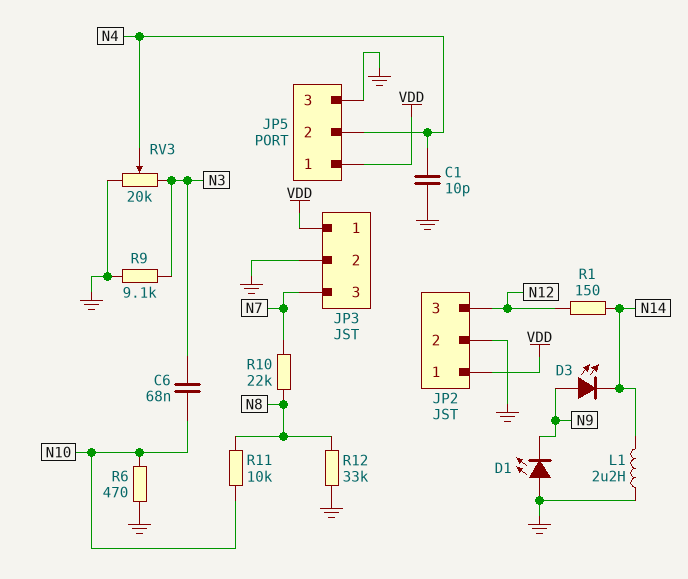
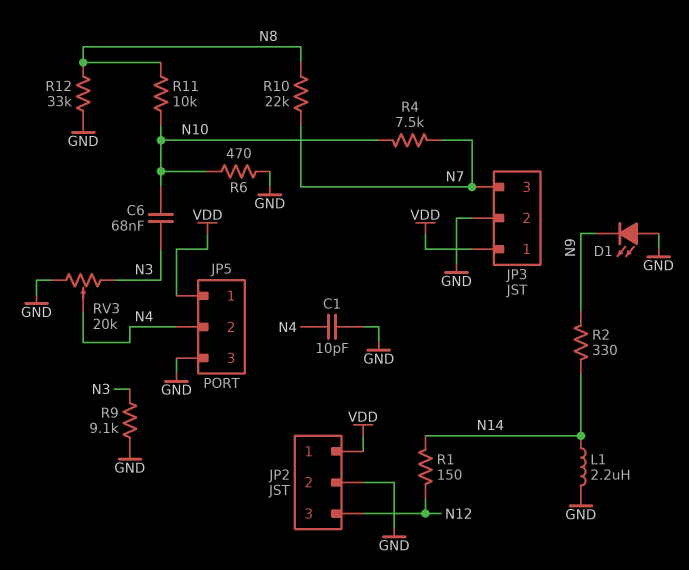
D3: LED (A N9, K N14) -> none
R2: none -> 330 (N9, N14)
R4: none -> 7.5k (N7, N10)

